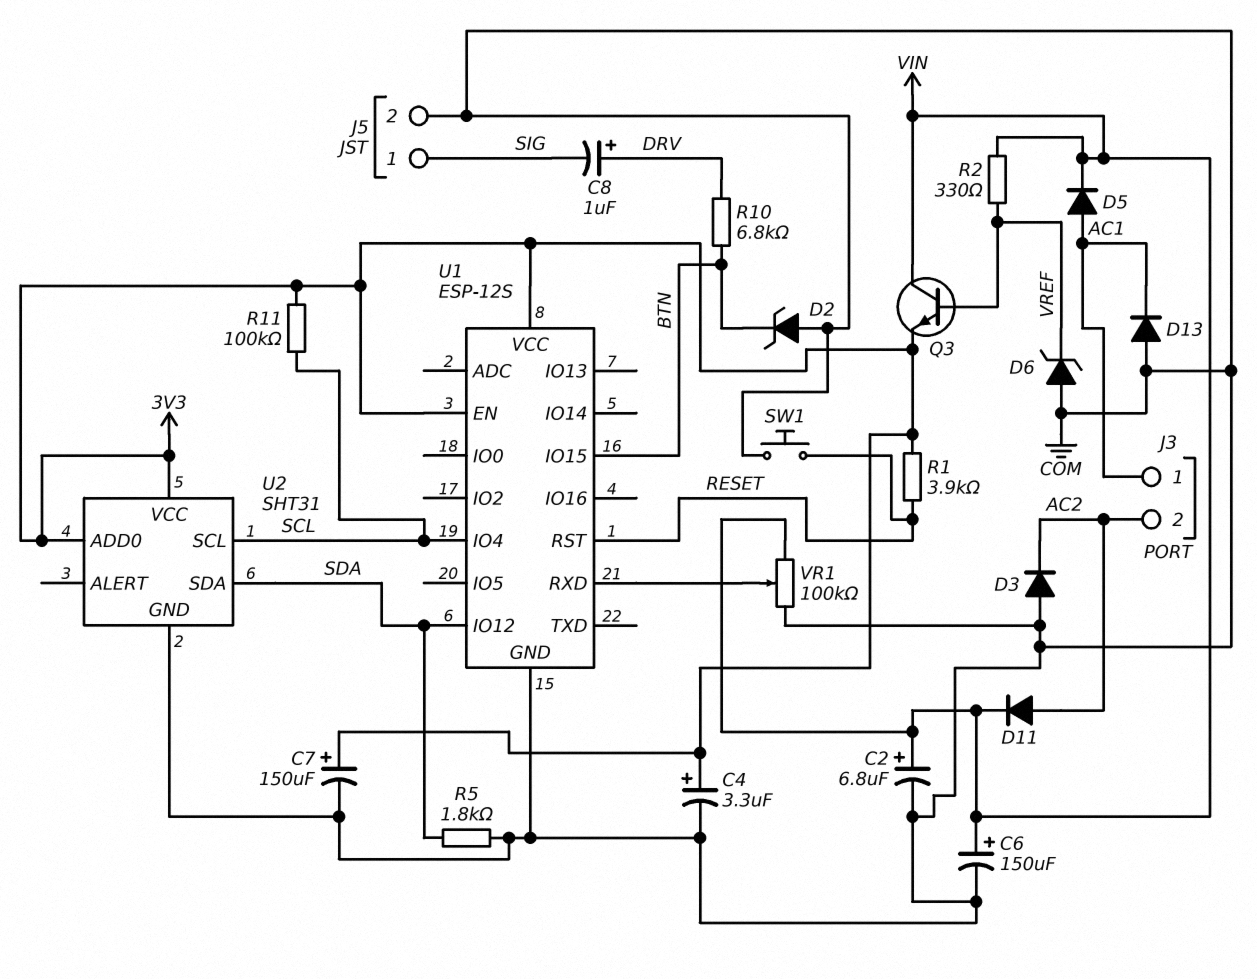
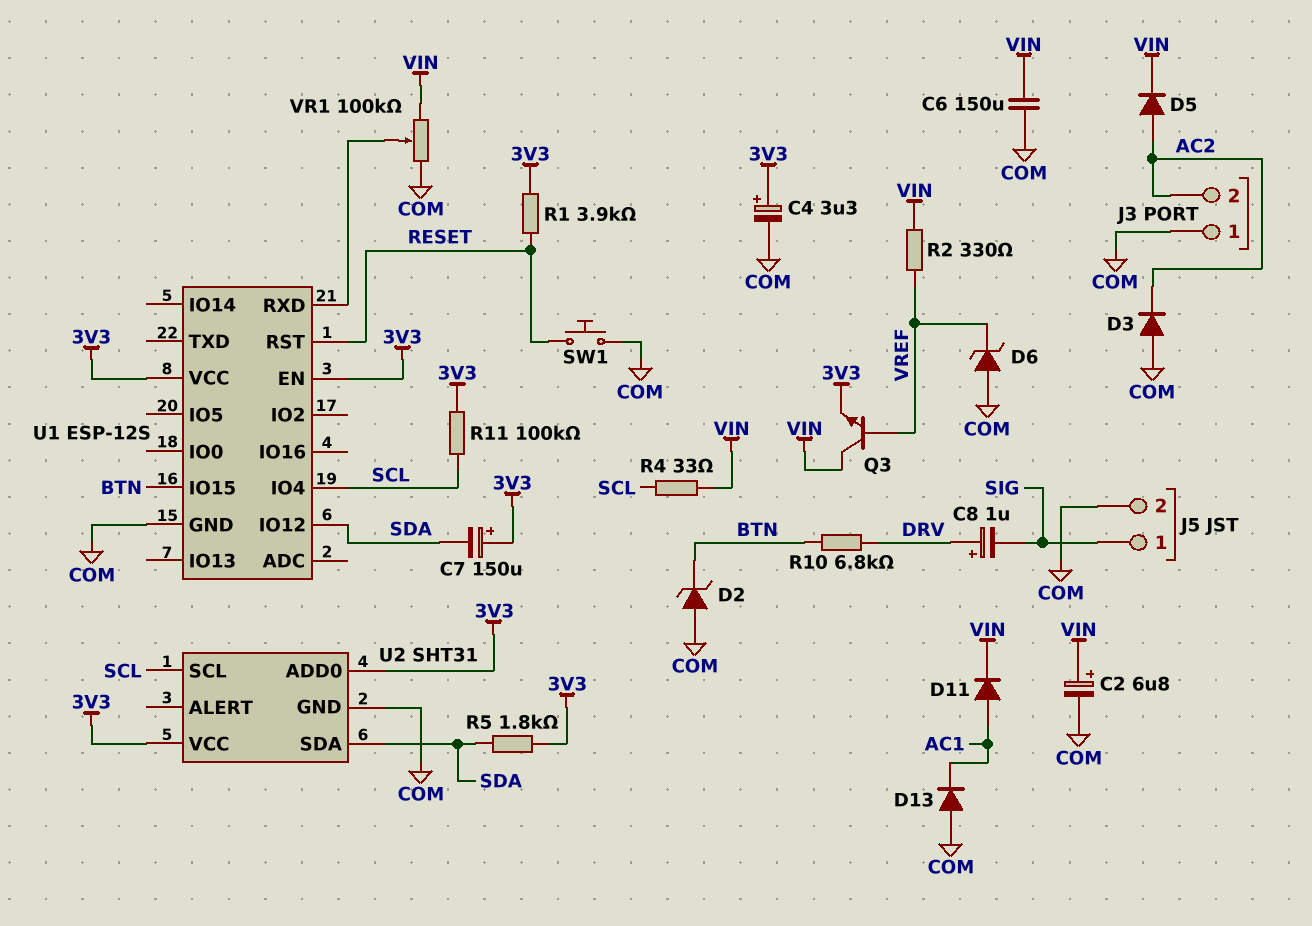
C6: 150uF (plus VIN, minus COM) -> 150uF (COM, VIN)
C7: 150uF (plus 3V3, minus COM) -> 150uF (plus 3V3, minus SDA)
D5: diode (A AC1, K VIN) -> diode (A AC2, K VIN)
D11: diode (A AC2, K VIN) -> diode (A AC1, K VIN)
J3 pin 1: AC1 -> COM
R4: none -> 33 (SCL, VIN)
R5: 1.8k (COM, SDA) -> 1.8k (3V3, SDA)

